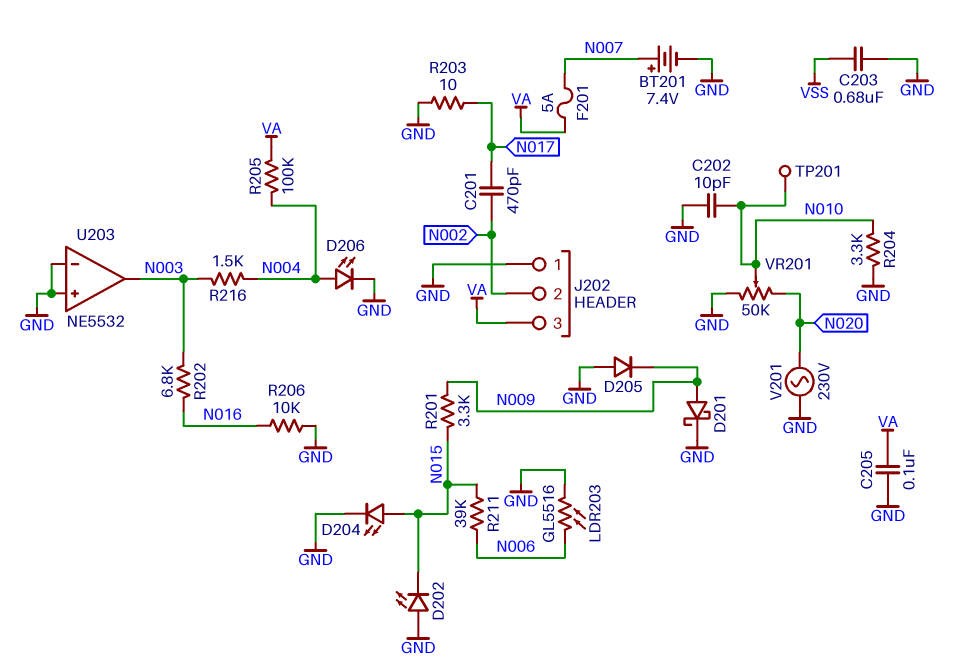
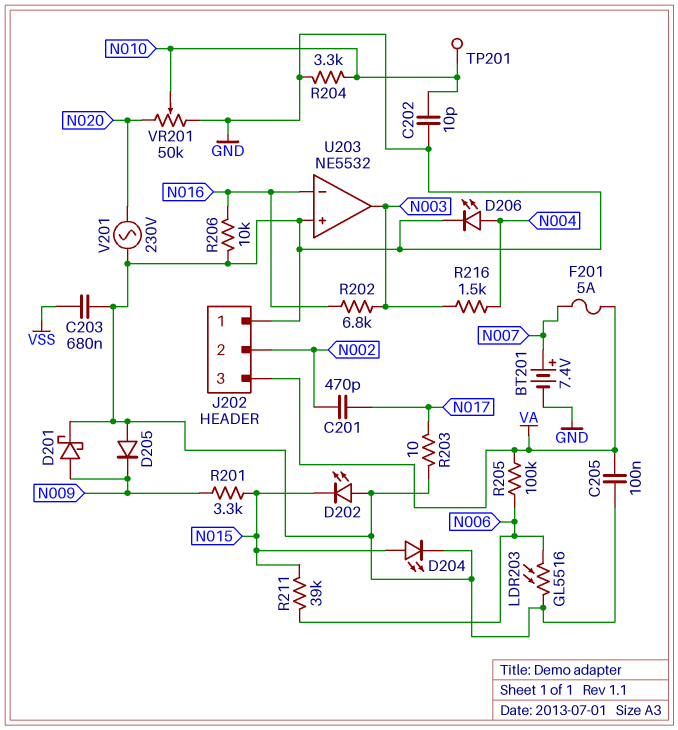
R205: 100k (N004, VA) -> 100k (N006, VA)
U203 pin in-: GND -> N016

